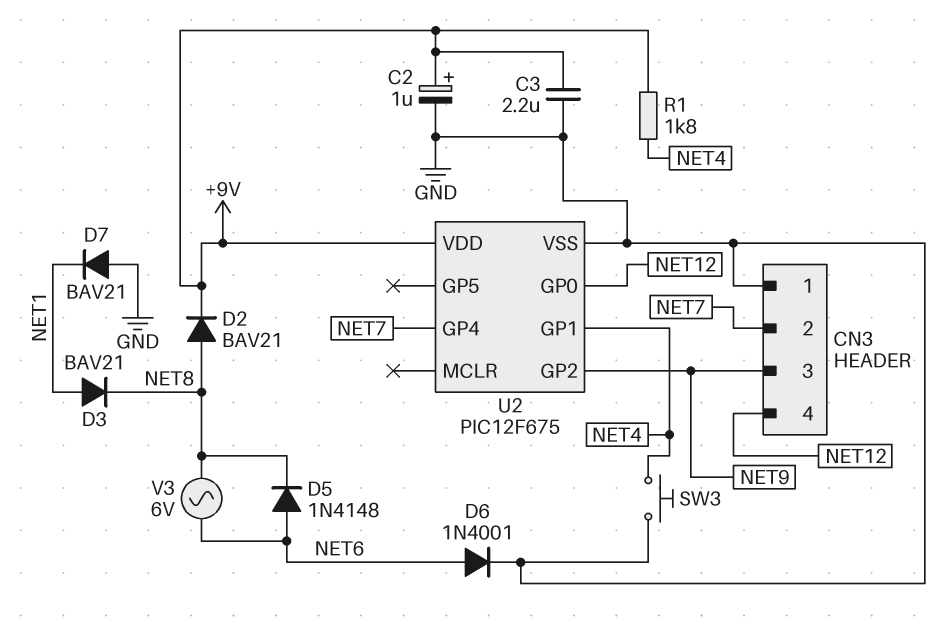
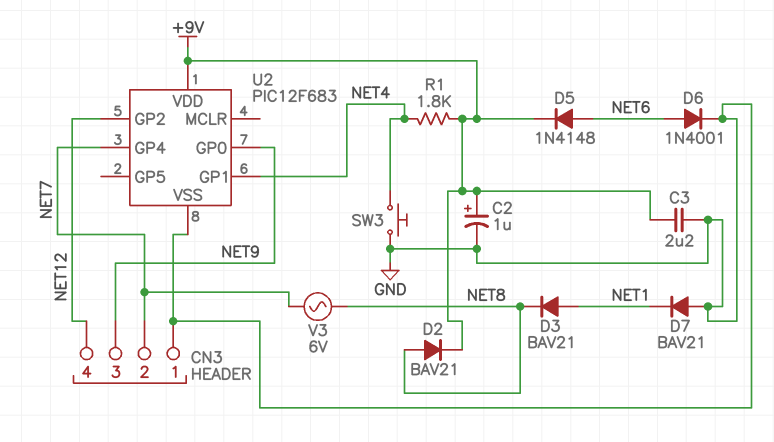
D5: diode 1N4148 (A NET6, K NET8) -> diode 1N4148 (A NET6, K +9V)
U2: PIC12F675 -> PIC12F683
U2 pin GP0: NET12 -> NET9
U2 pin GP2: NET9 -> NET12
V3: AC 6V (NET6, NET8) -> AC 6V (NET7, NET8)

